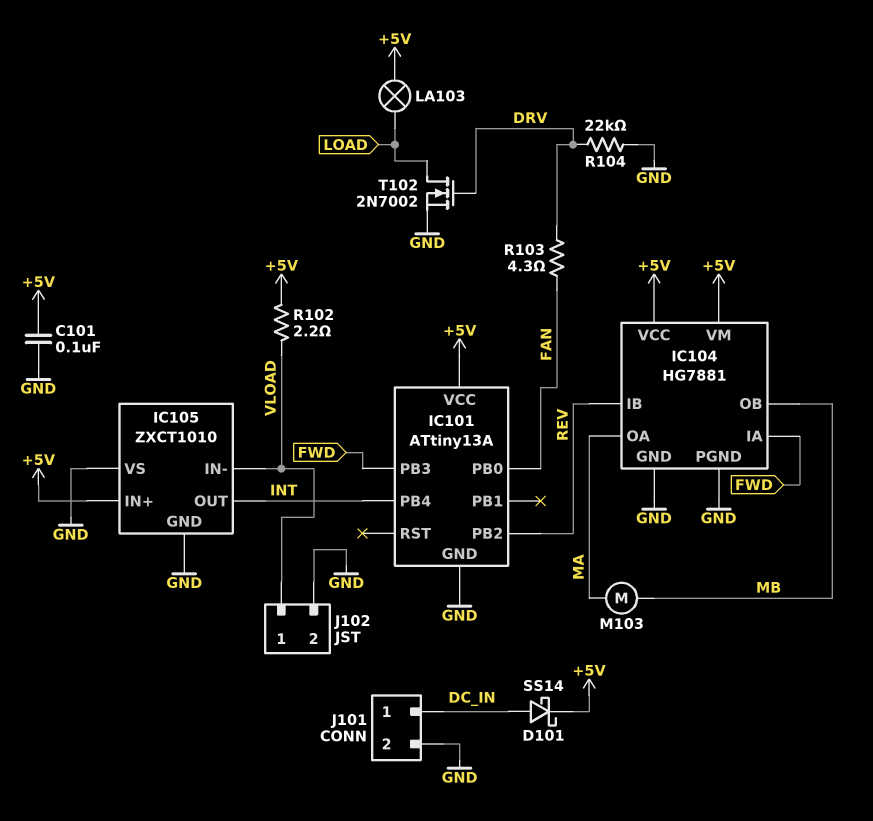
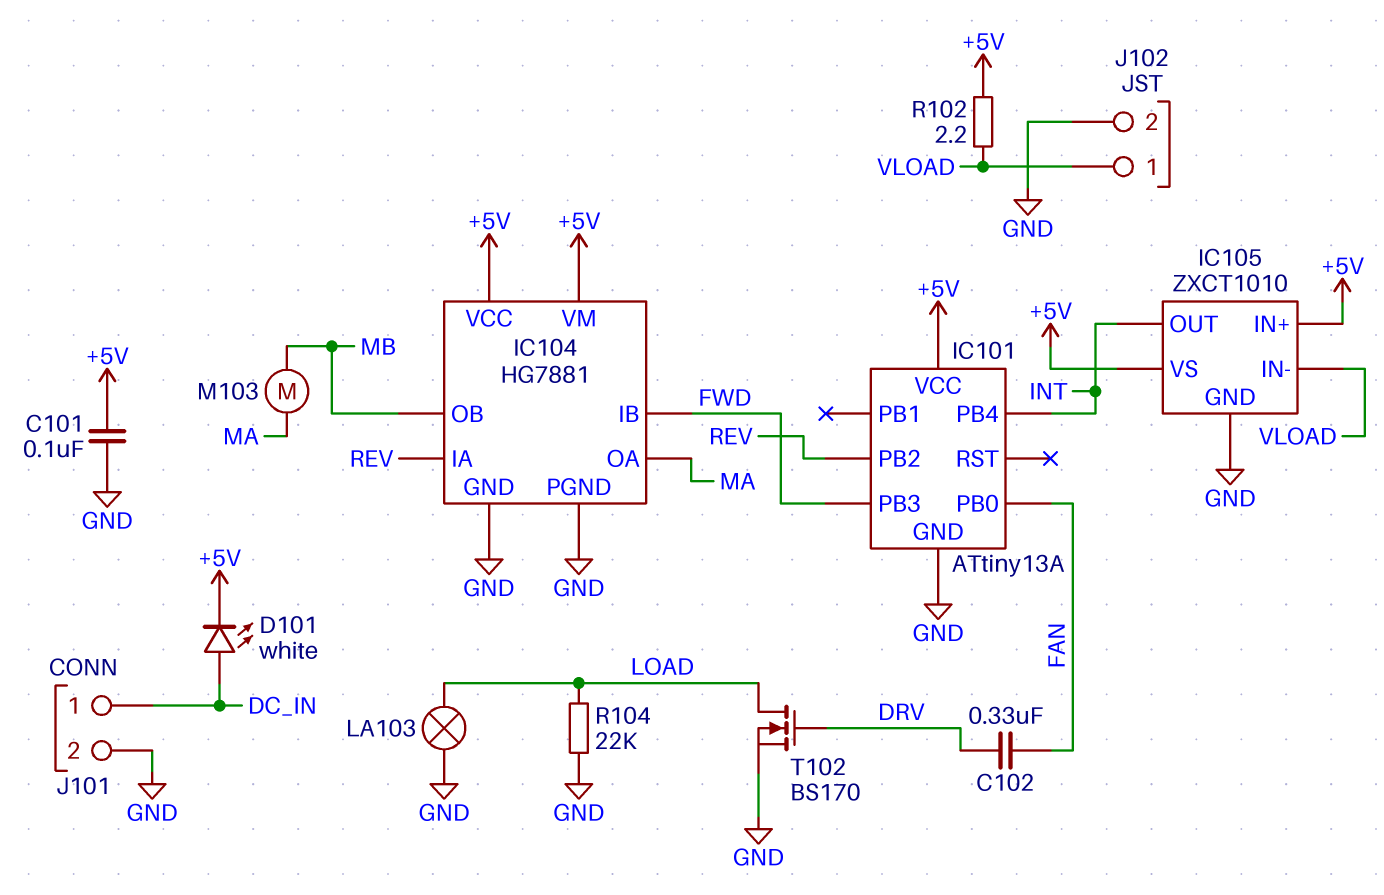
C102: none -> 330nF (DRV, FAN)
D101: schottky SS14 (A DC_IN, K +5V) -> LED white (A DC_IN, K +5V)
IC104 pin IA: FWD -> REV
IC104 pin IB: REV -> FWD
IC105 pin VS: GND -> +5V
LA103: lamp (+5V, LOAD) -> lamp (GND, LOAD)
R103: 4.3 (DRV, FAN) -> none
R104: 22k (DRV, GND) -> 22k (GND, LOAD)
T102: NMOS 2N7002 (G DRV, D LOAD, S GND) -> NMOS BS170 (G DRV, D LOAD, S GND)

